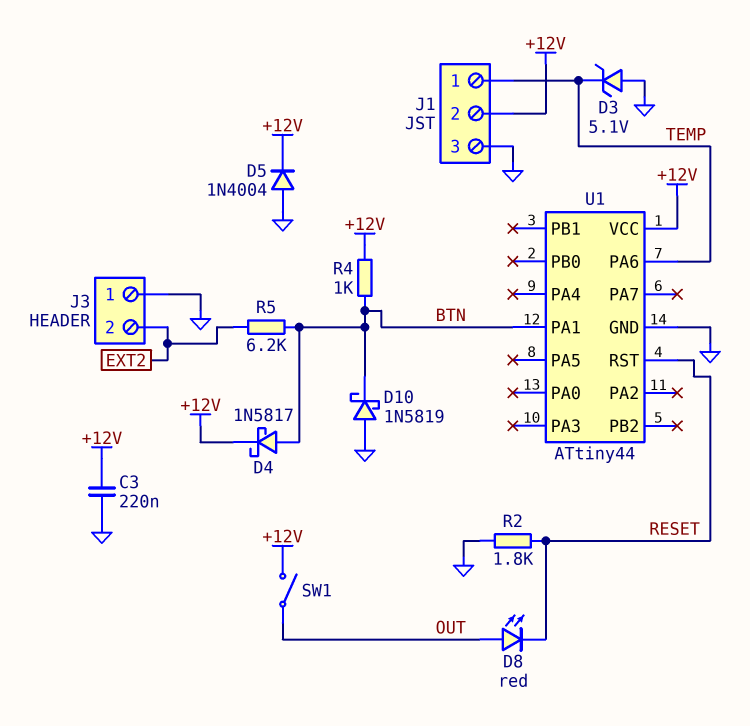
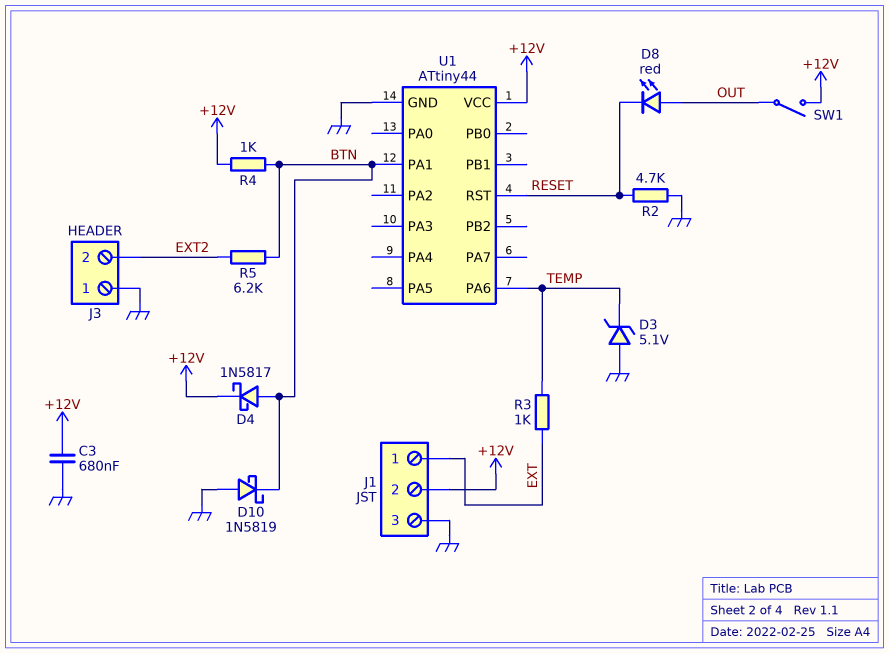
C3: 220nF (+12V, GND) -> 680nF (+12V, GND)
D5: diode 1N4004 (A GND, K +12V) -> none
J1 pin 1: TEMP -> EXT
R2: 1.8k (GND, RESET) -> 4.7k (GND, RESET)
R3: none -> 1k (EXT, TEMP)

